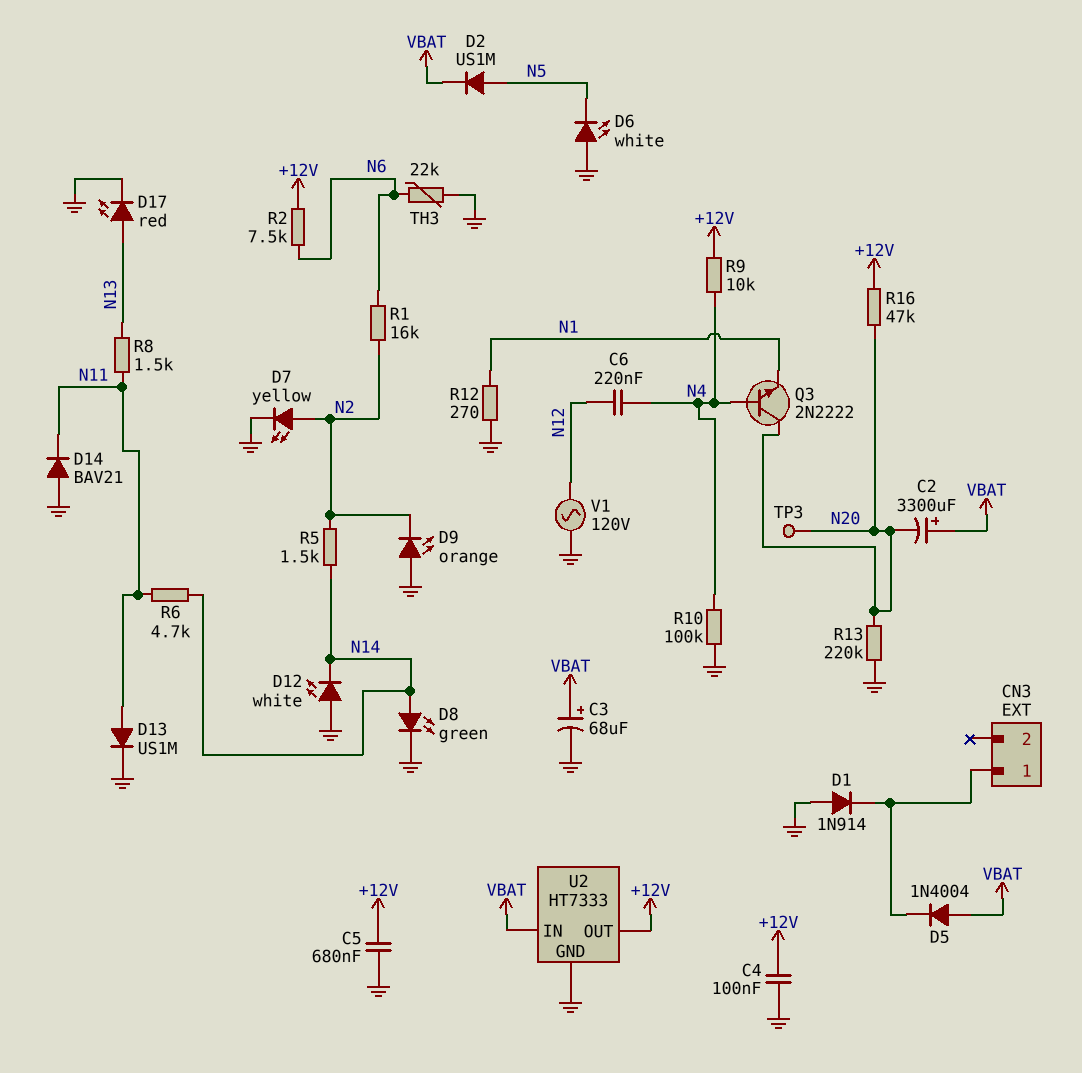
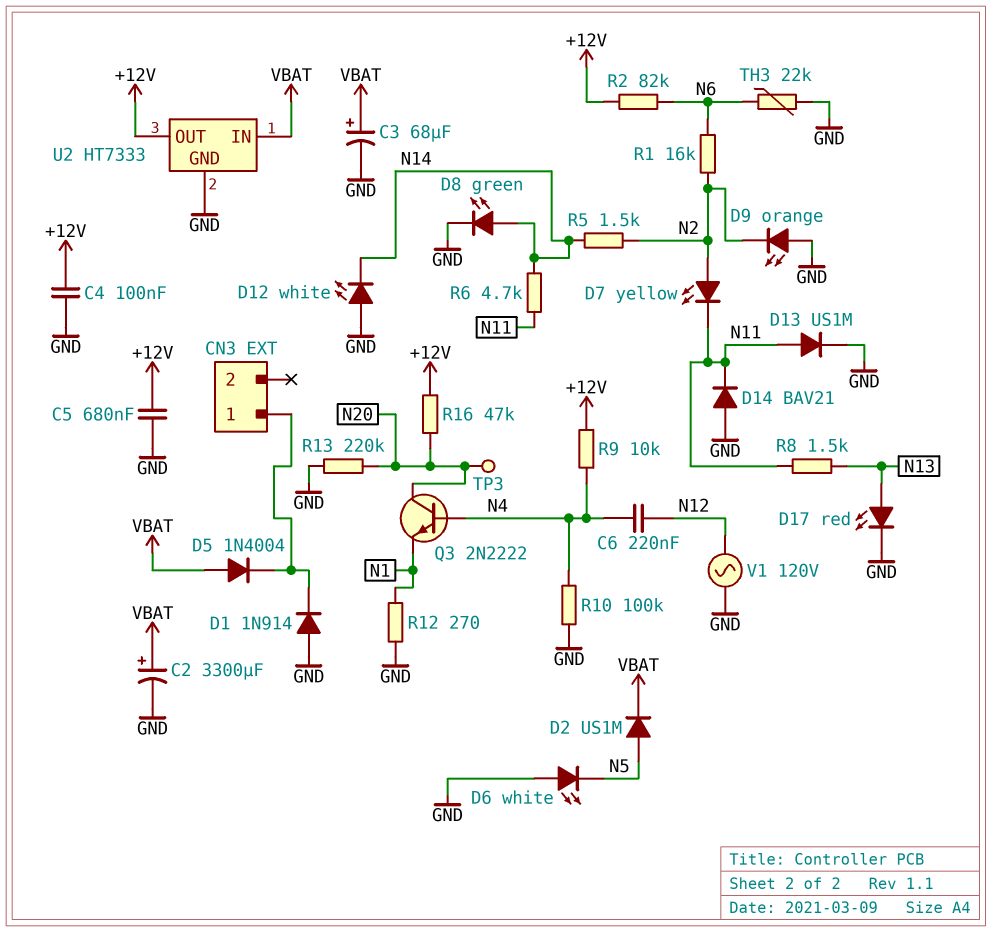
C2: 3300uF (plus VBAT, minus N20) -> 3300uF (plus VBAT, minus GND)
D7: LED yellow (A N2, K GND) -> LED yellow (A N2, K N11)
R2: 7.5k (+12V, N6) -> 82k (+12V, N6)

